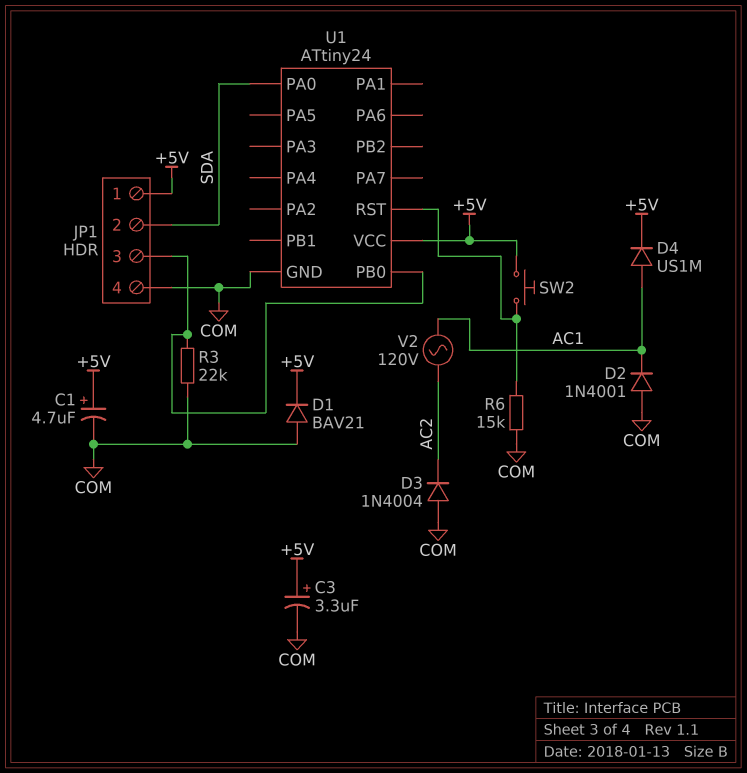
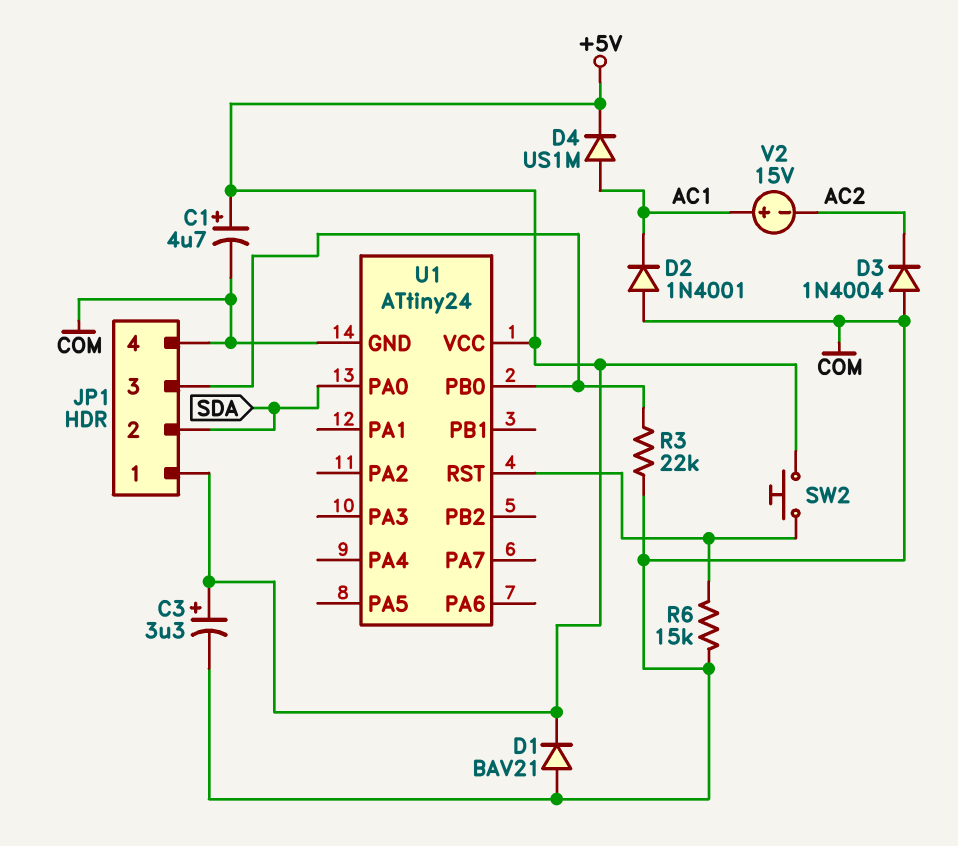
V2: AC 120V (AC1, AC2) -> 15V (plus AC1, minus AC2)

